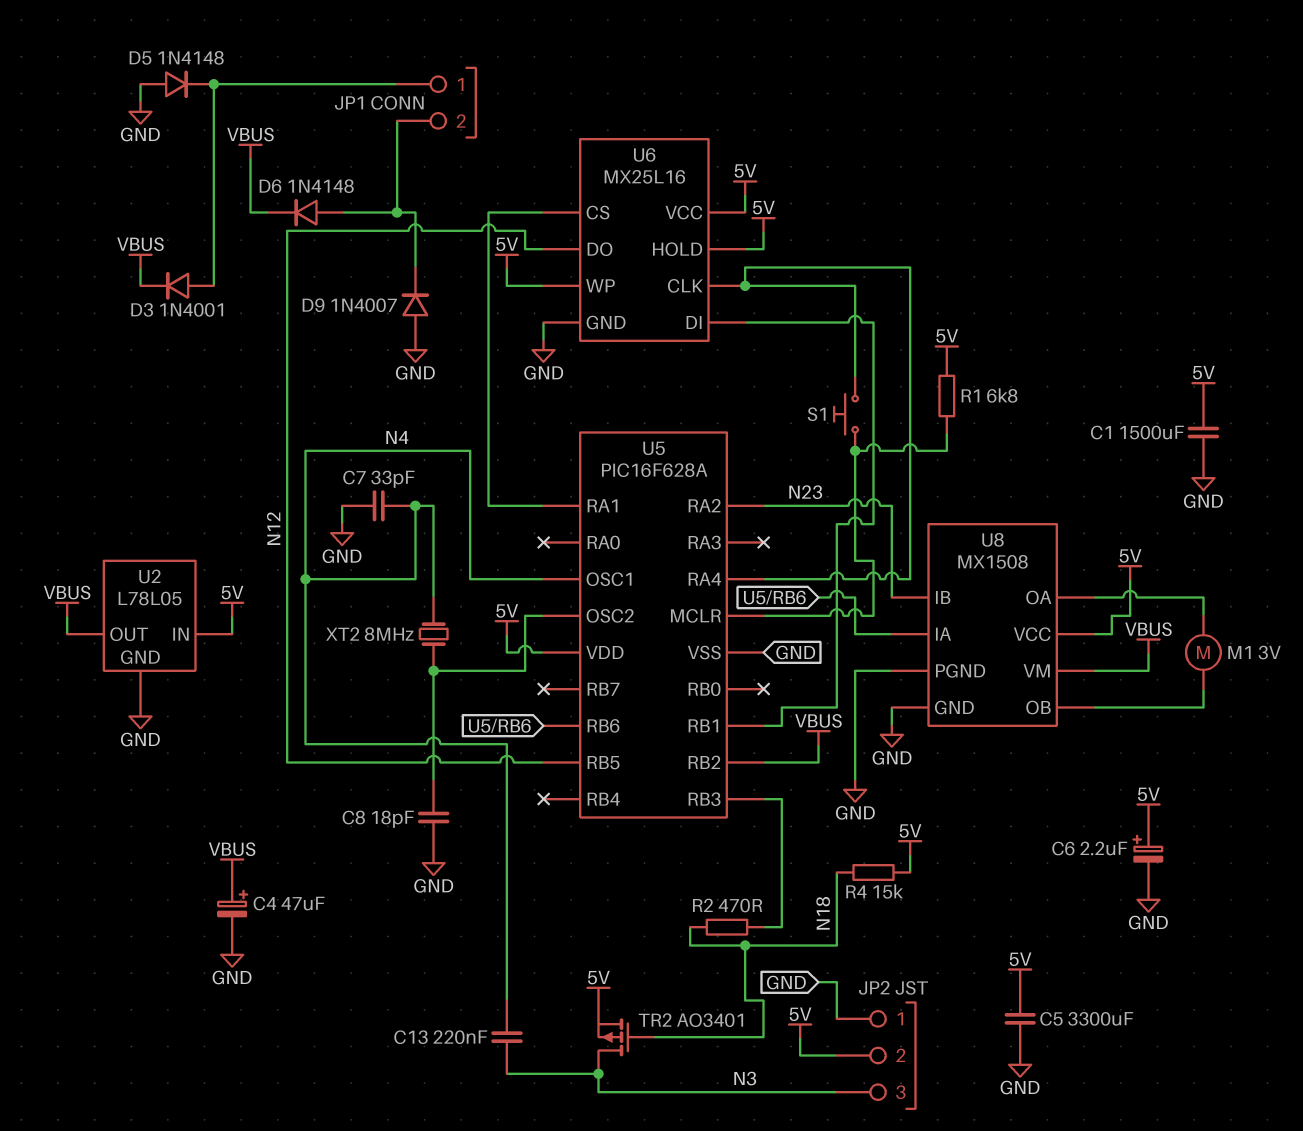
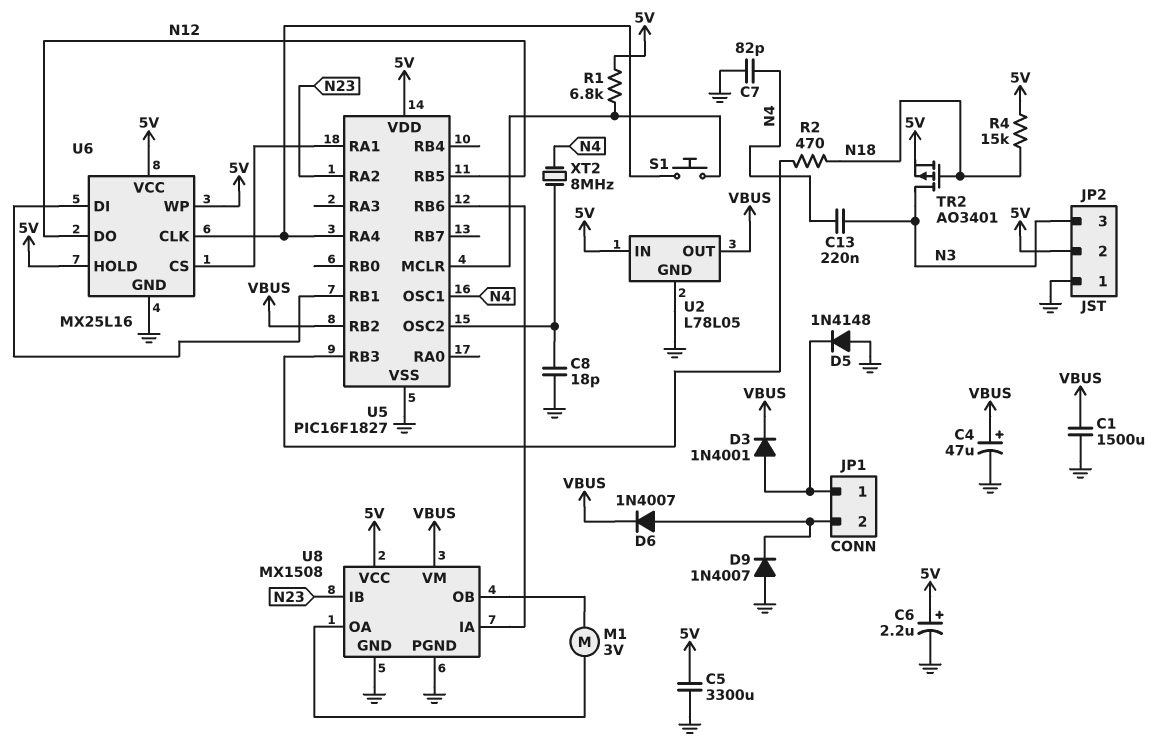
C1: 1500uF (5V, GND) -> 1500uF (GND, VBUS)
C7: 33pF (GND, N4) -> 82pF (GND, N4)
D6: diode 1N4148 (A JP1/2, K VBUS) -> diode 1N4007 (A JP1/2, K VBUS)
U5: PIC16F628A -> PIC16F1827

